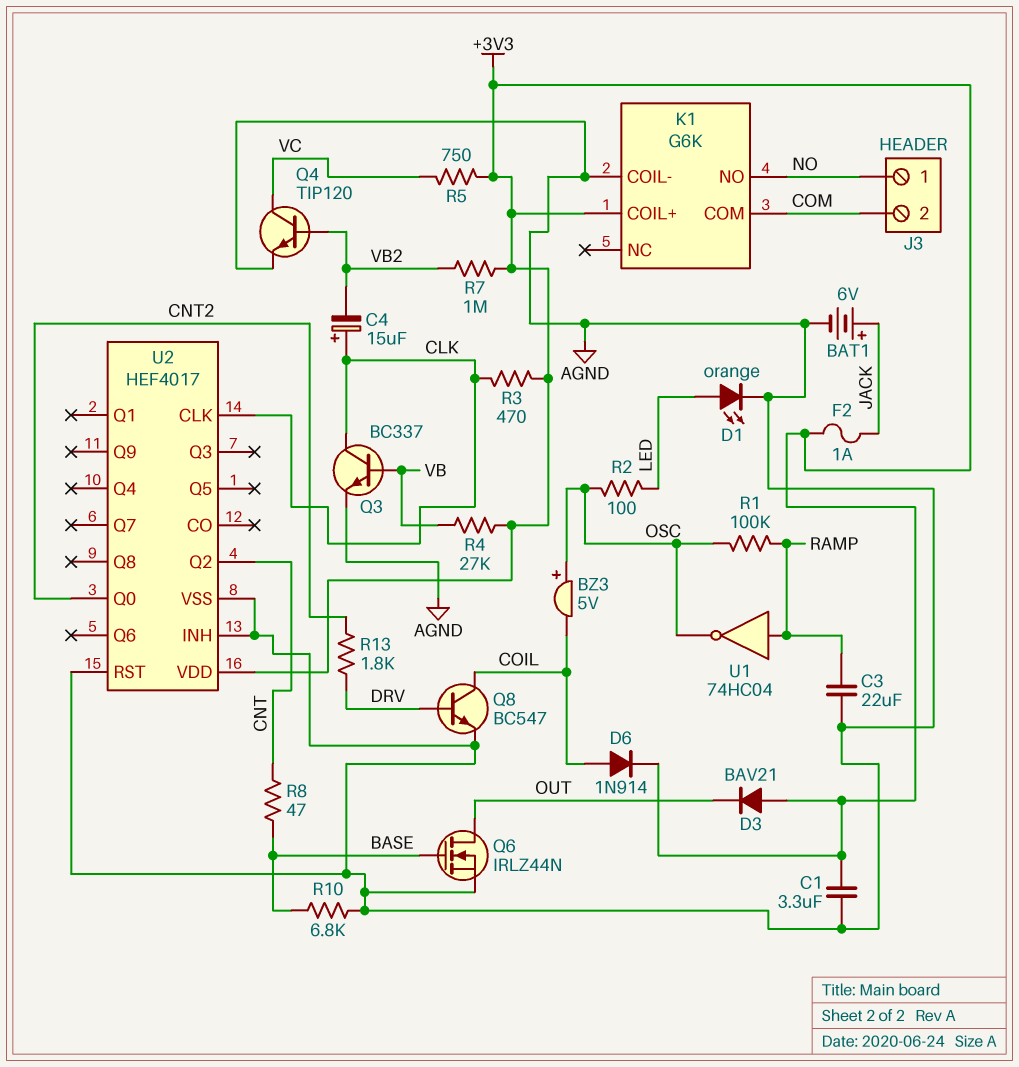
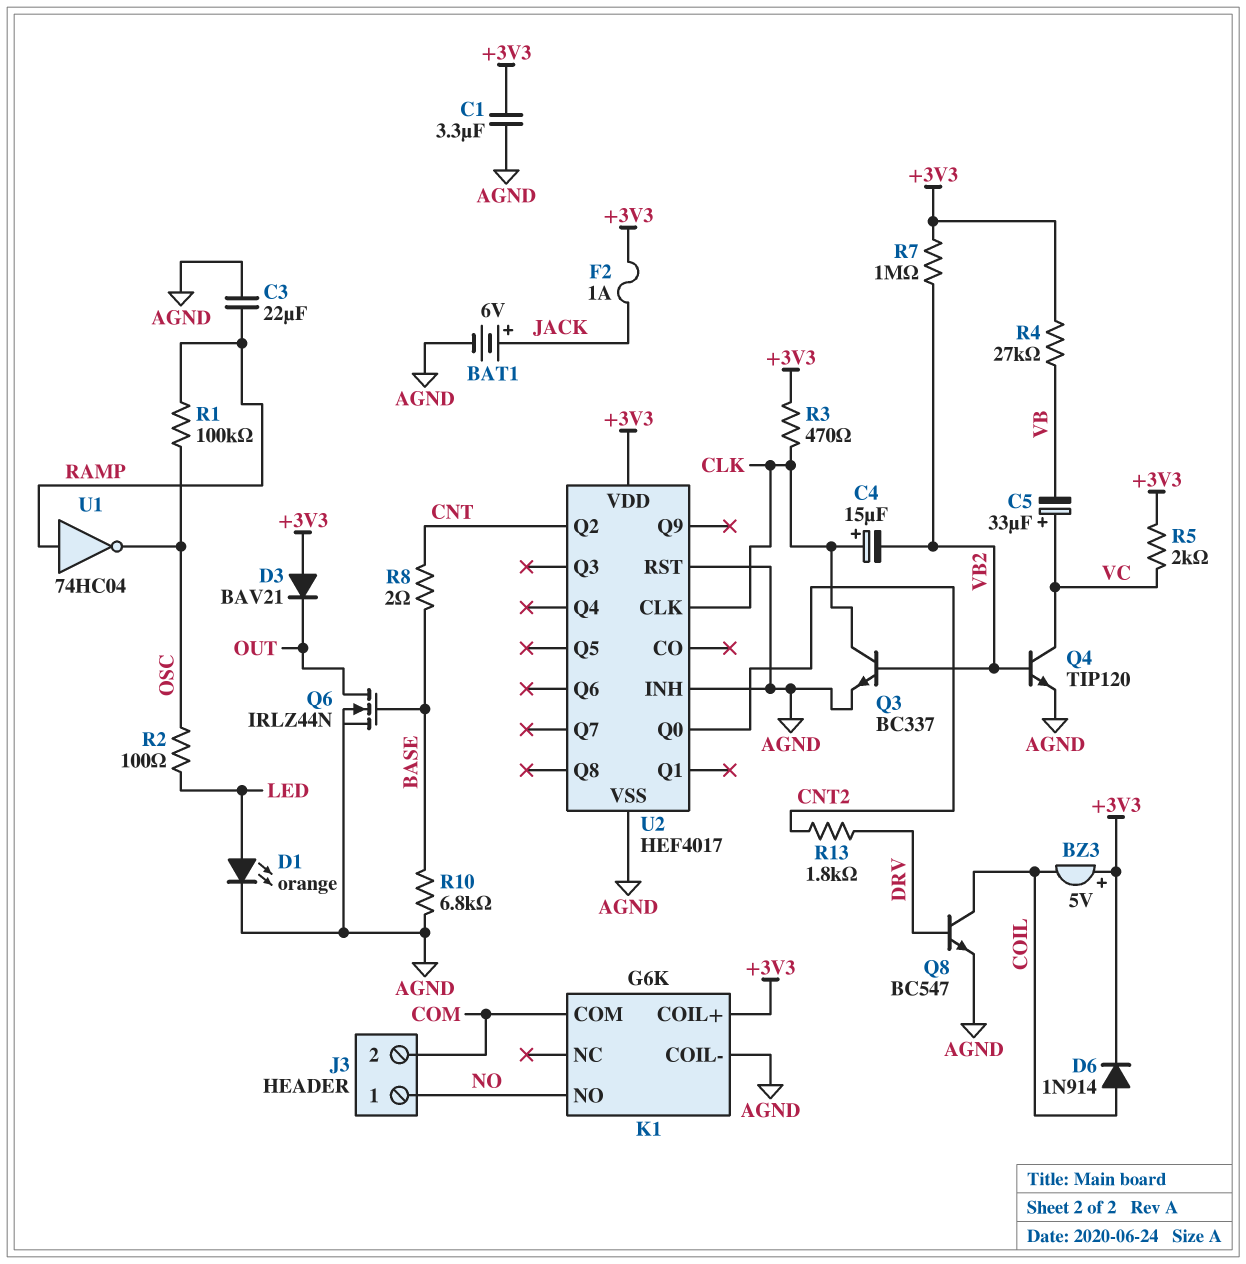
BZ3: buzzer 5V (plus OSC, minus COIL) -> buzzer 5V (plus +3V3, minus COIL)
C5: none -> 33uF (plus VC, minus VB)
Q3: NPN BC337 (B VB, C CLK, E AGND) -> NPN BC337 (B VB2, C CLK, E AGND)
R5: 750 (+3V3, VC) -> 2k (+3V3, VC)
R8: 47 (BASE, CNT) -> 2 (BASE, CNT)

